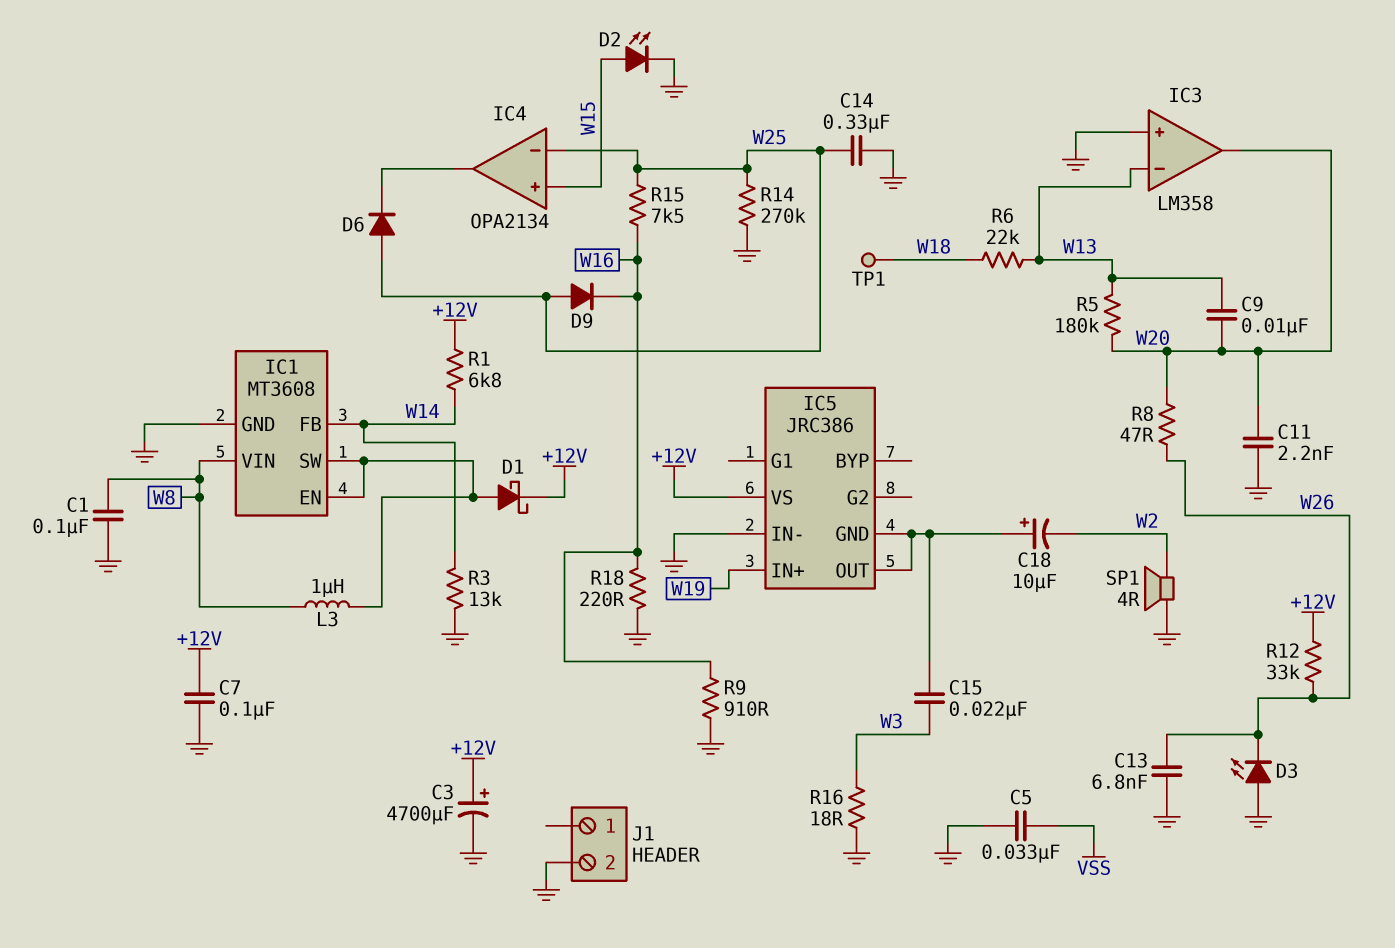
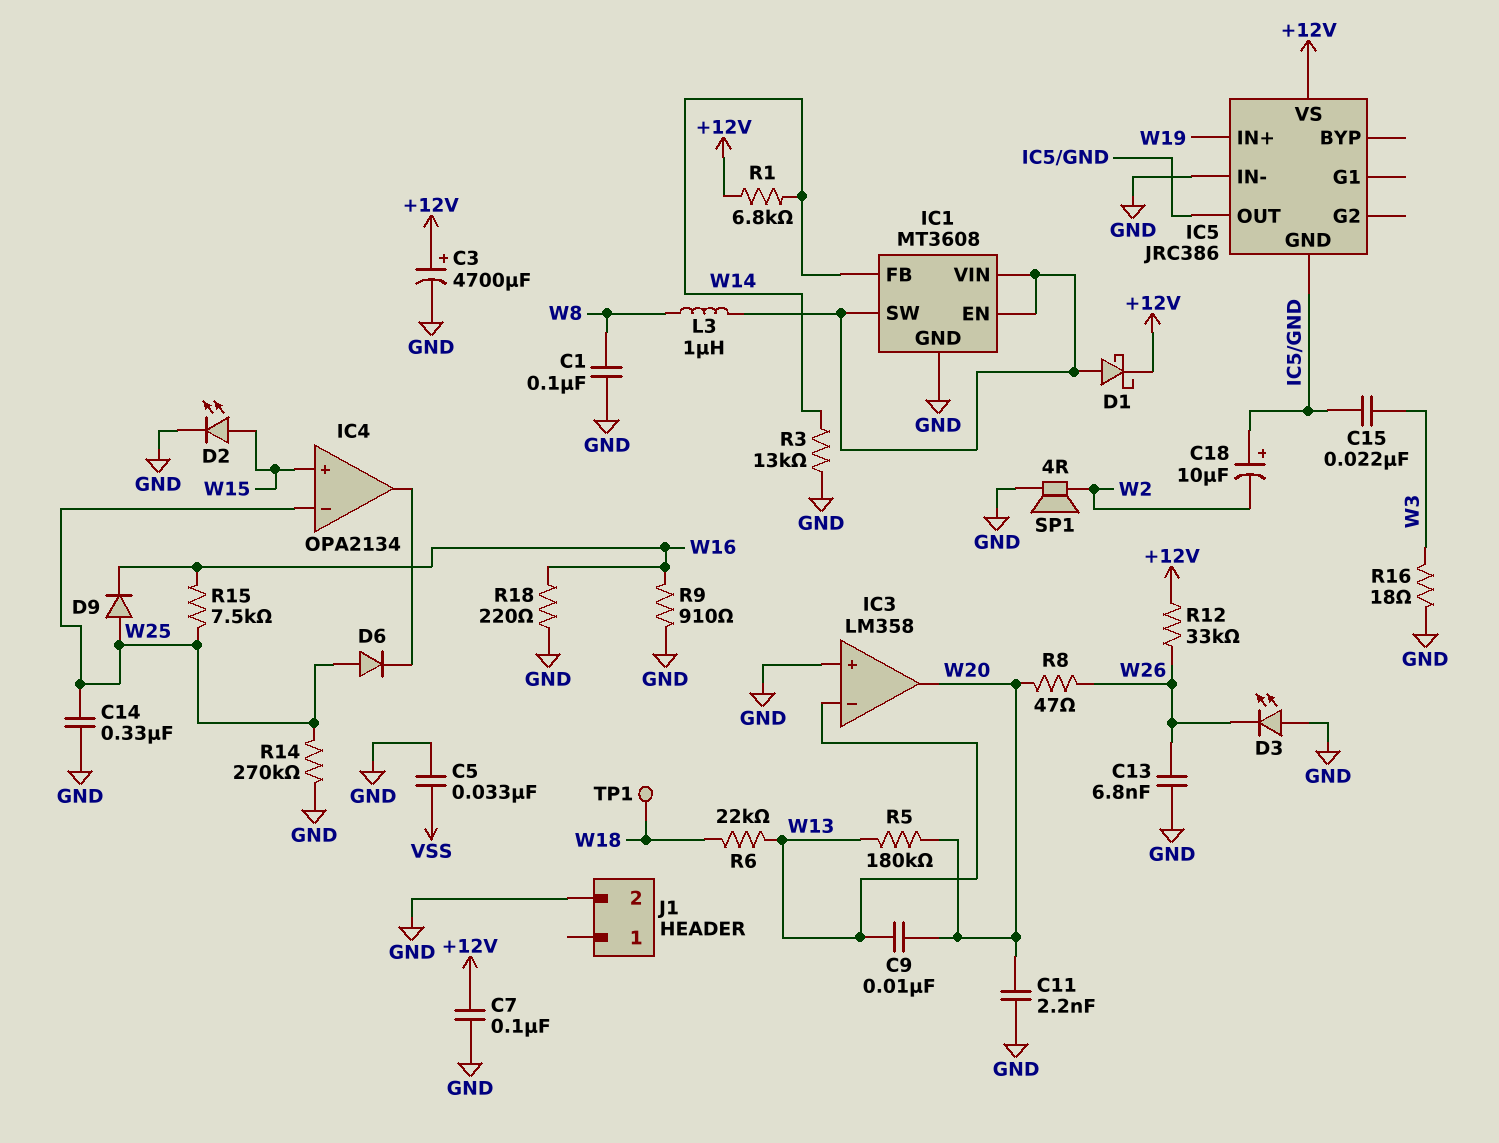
IC1 pin VIN: W8 -> IC1/EN

